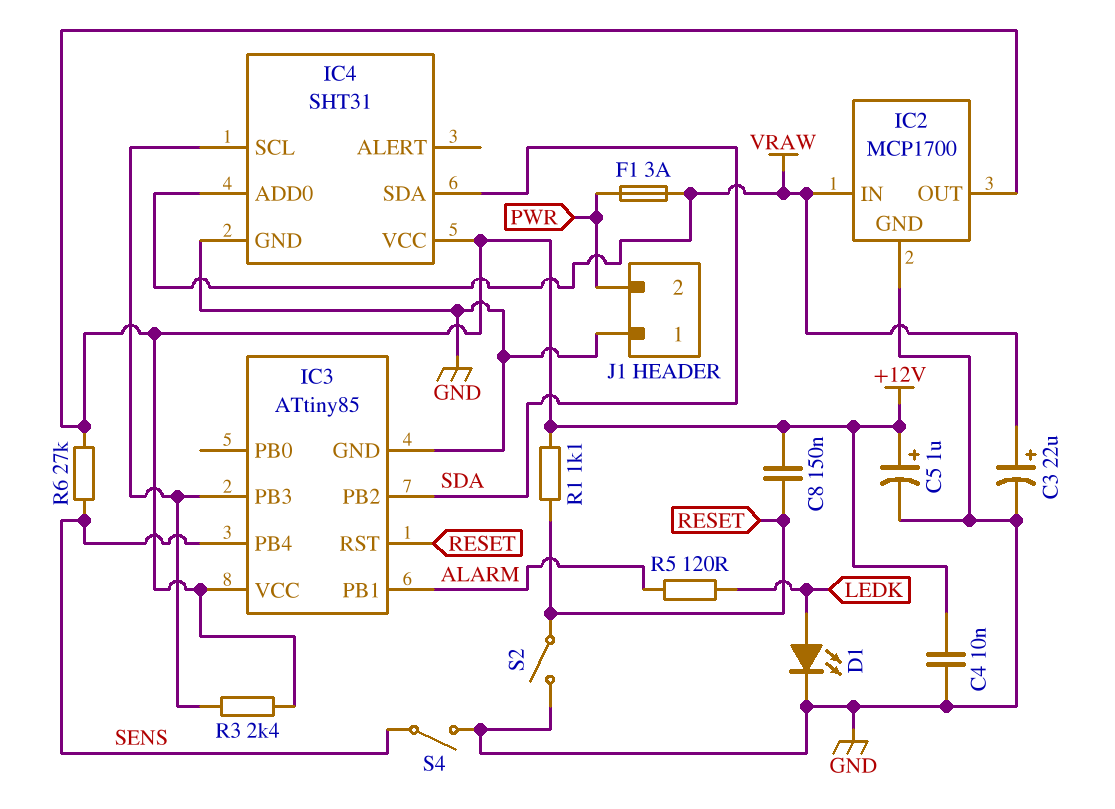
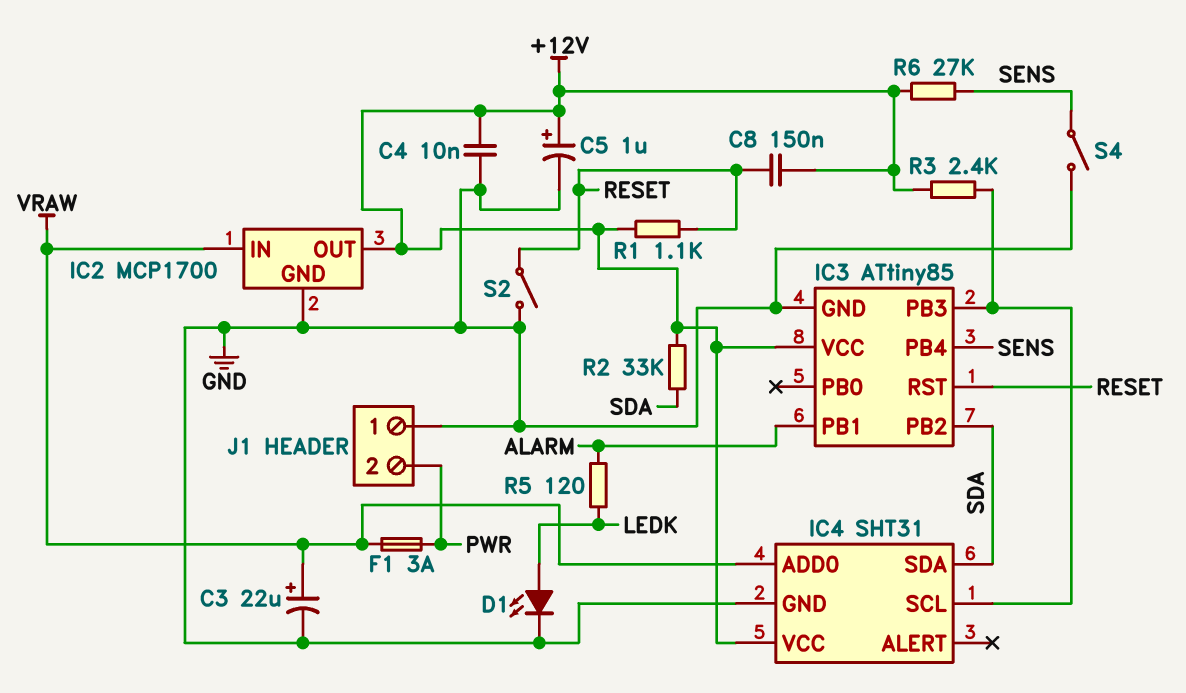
R2: none -> 33k (+12V, SDA)

